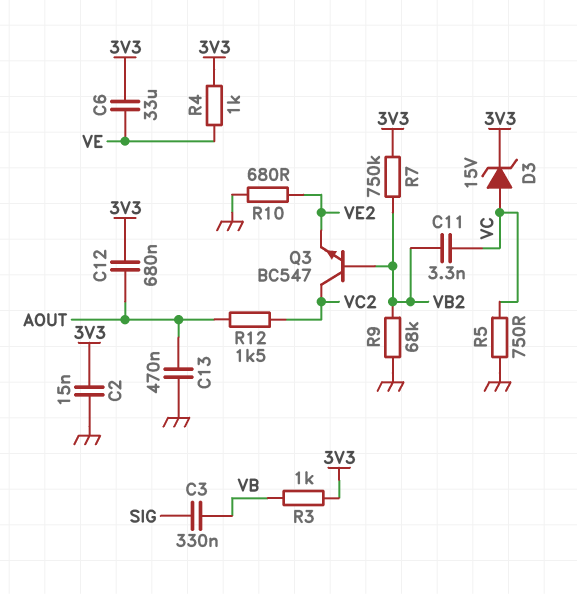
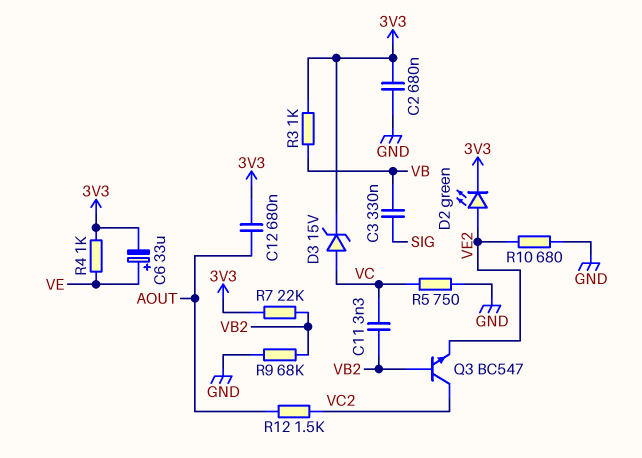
C2: 15nF (3V3, GND) -> 680nF (3V3, GND)
C6: 33uF (3V3, VE) -> 33uF (plus VE, minus 3V3)
C13: 470nF (AOUT, GND) -> none
D2: none -> LED green (A VE2, K 3V3)
R7: 750k (3V3, VB2) -> 22k (3V3, VB2)

